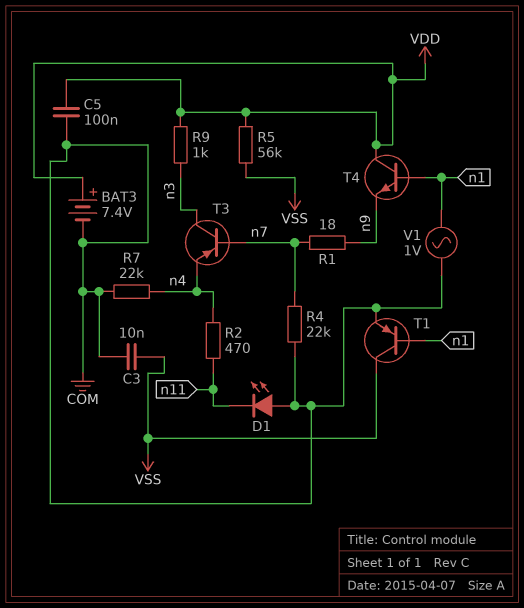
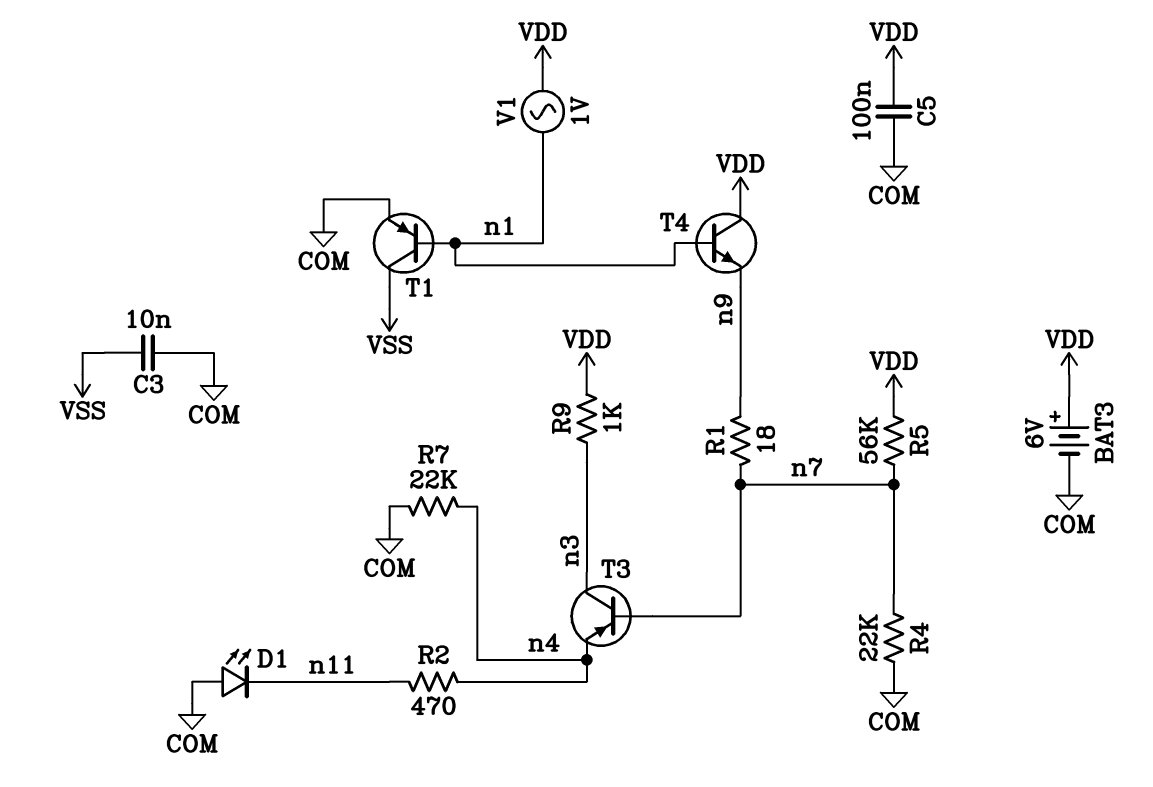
BAT3: 7.4V (plus VDD, minus COM) -> 6V (plus VDD, minus COM)
R5: 56k (VDD, VSS) -> 56k (VDD, n7)
V1: AC 1V (COM, n1) -> AC 1V (VDD, n1)

